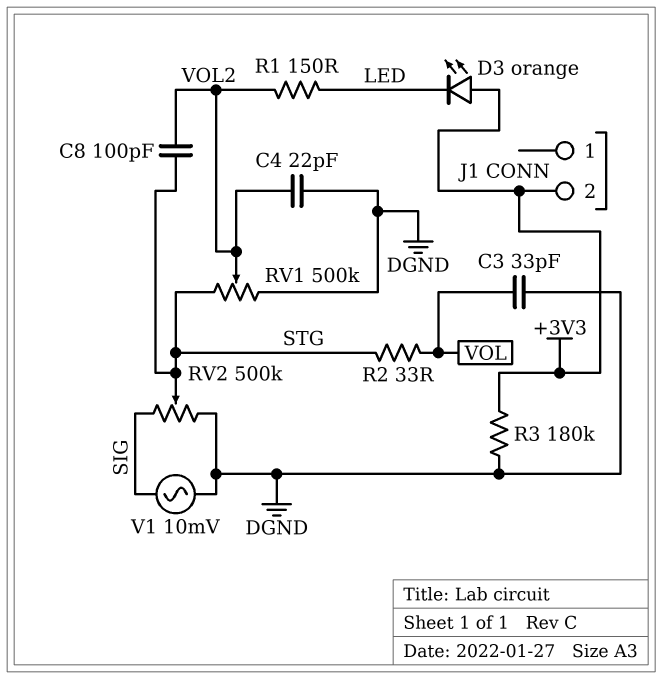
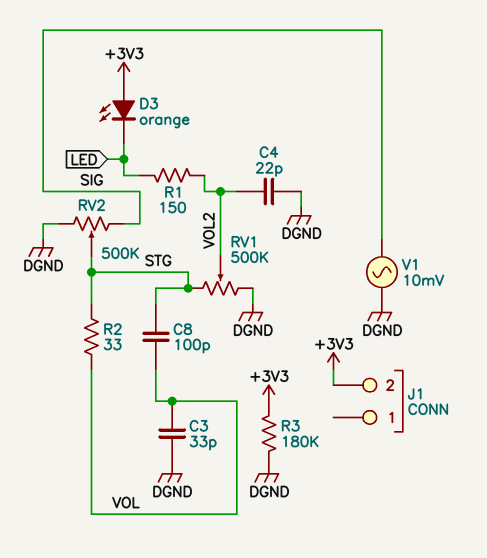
C8: 100pF (STG, VOL2) -> 100pF (STG, VOL)

